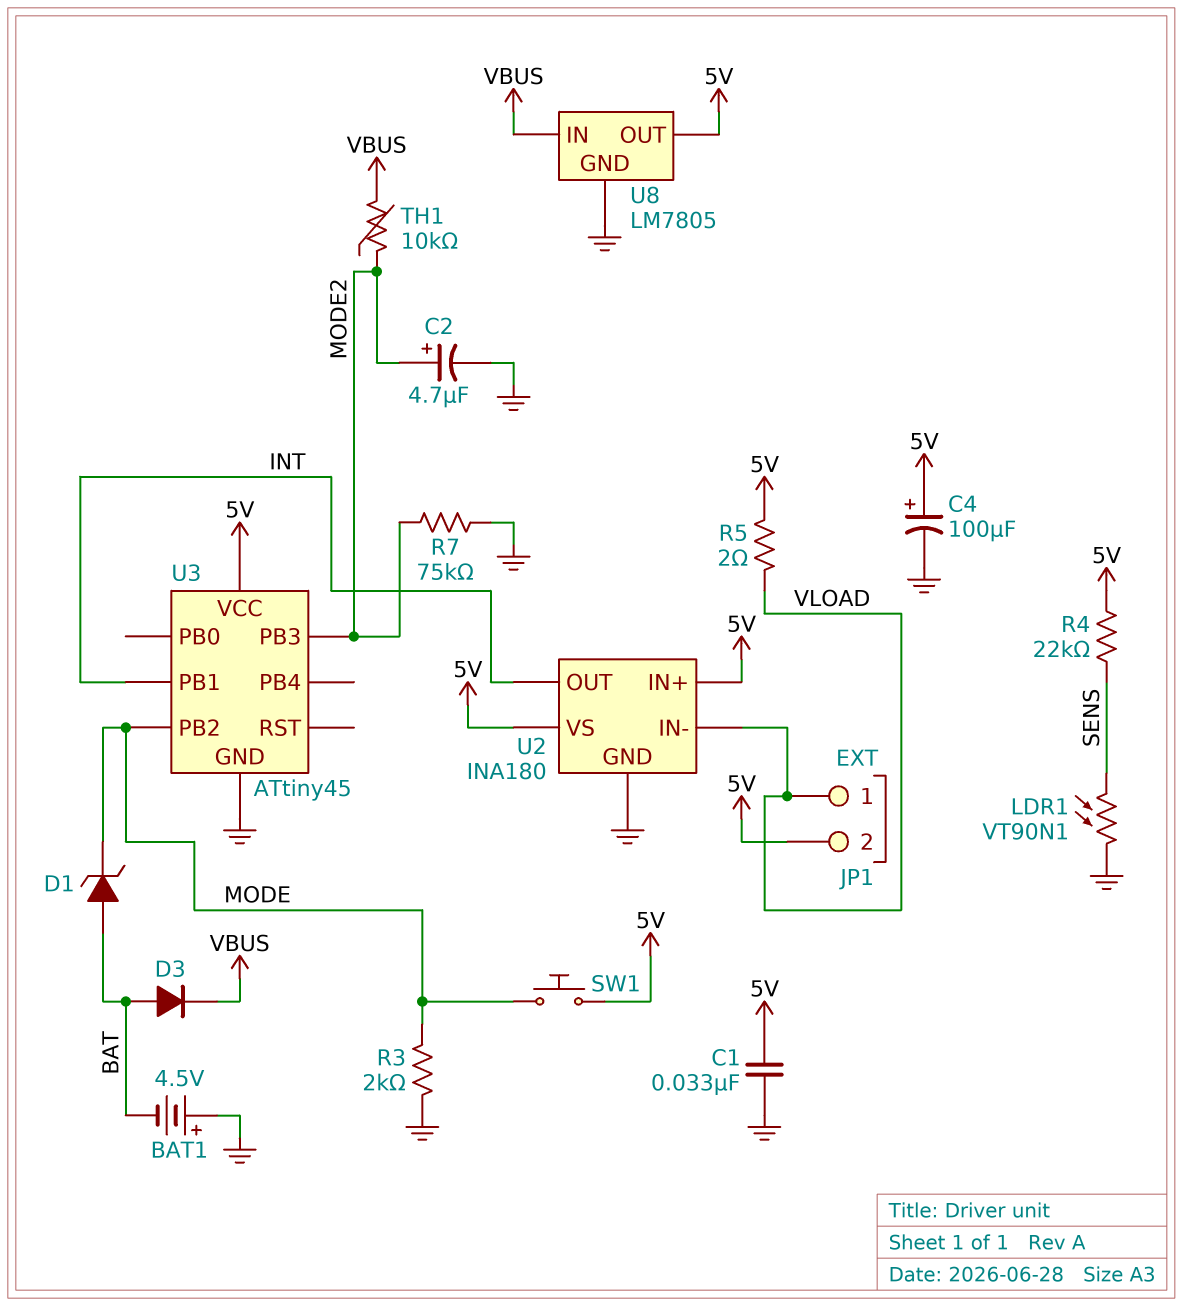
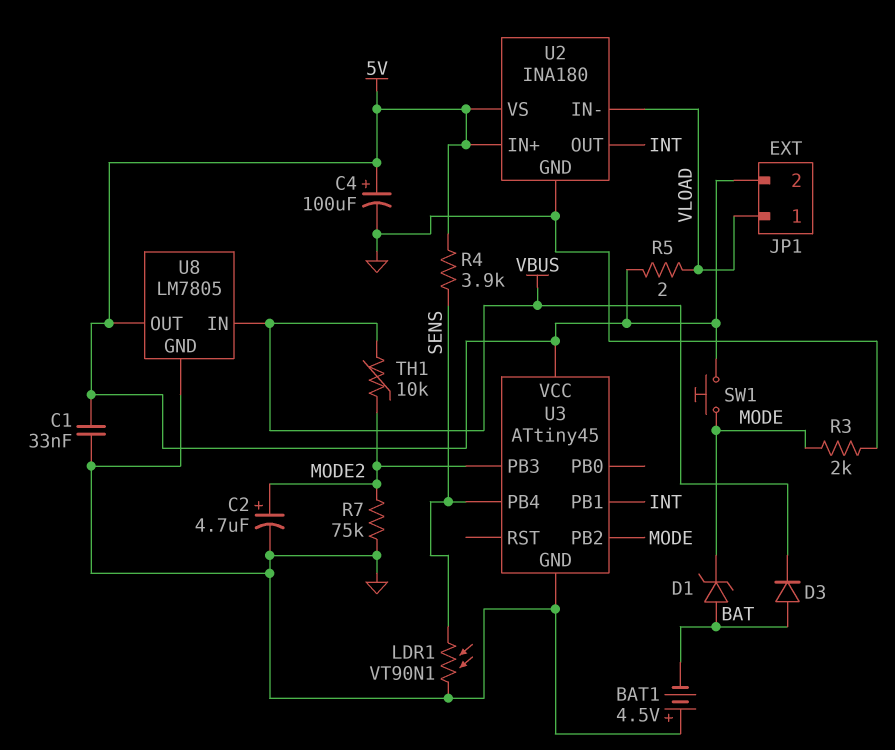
R4: 22k (5V, SENS) -> 3.9k (5V, SENS)
U3 pin PB4: none -> SENS

